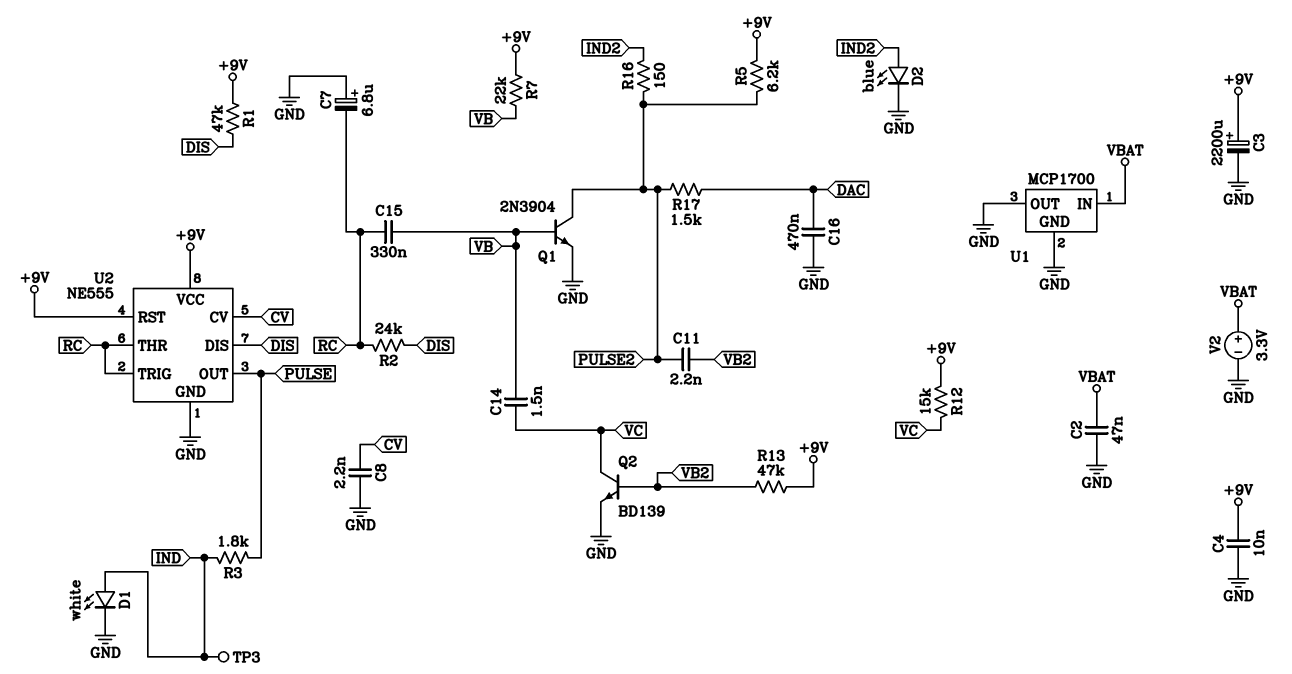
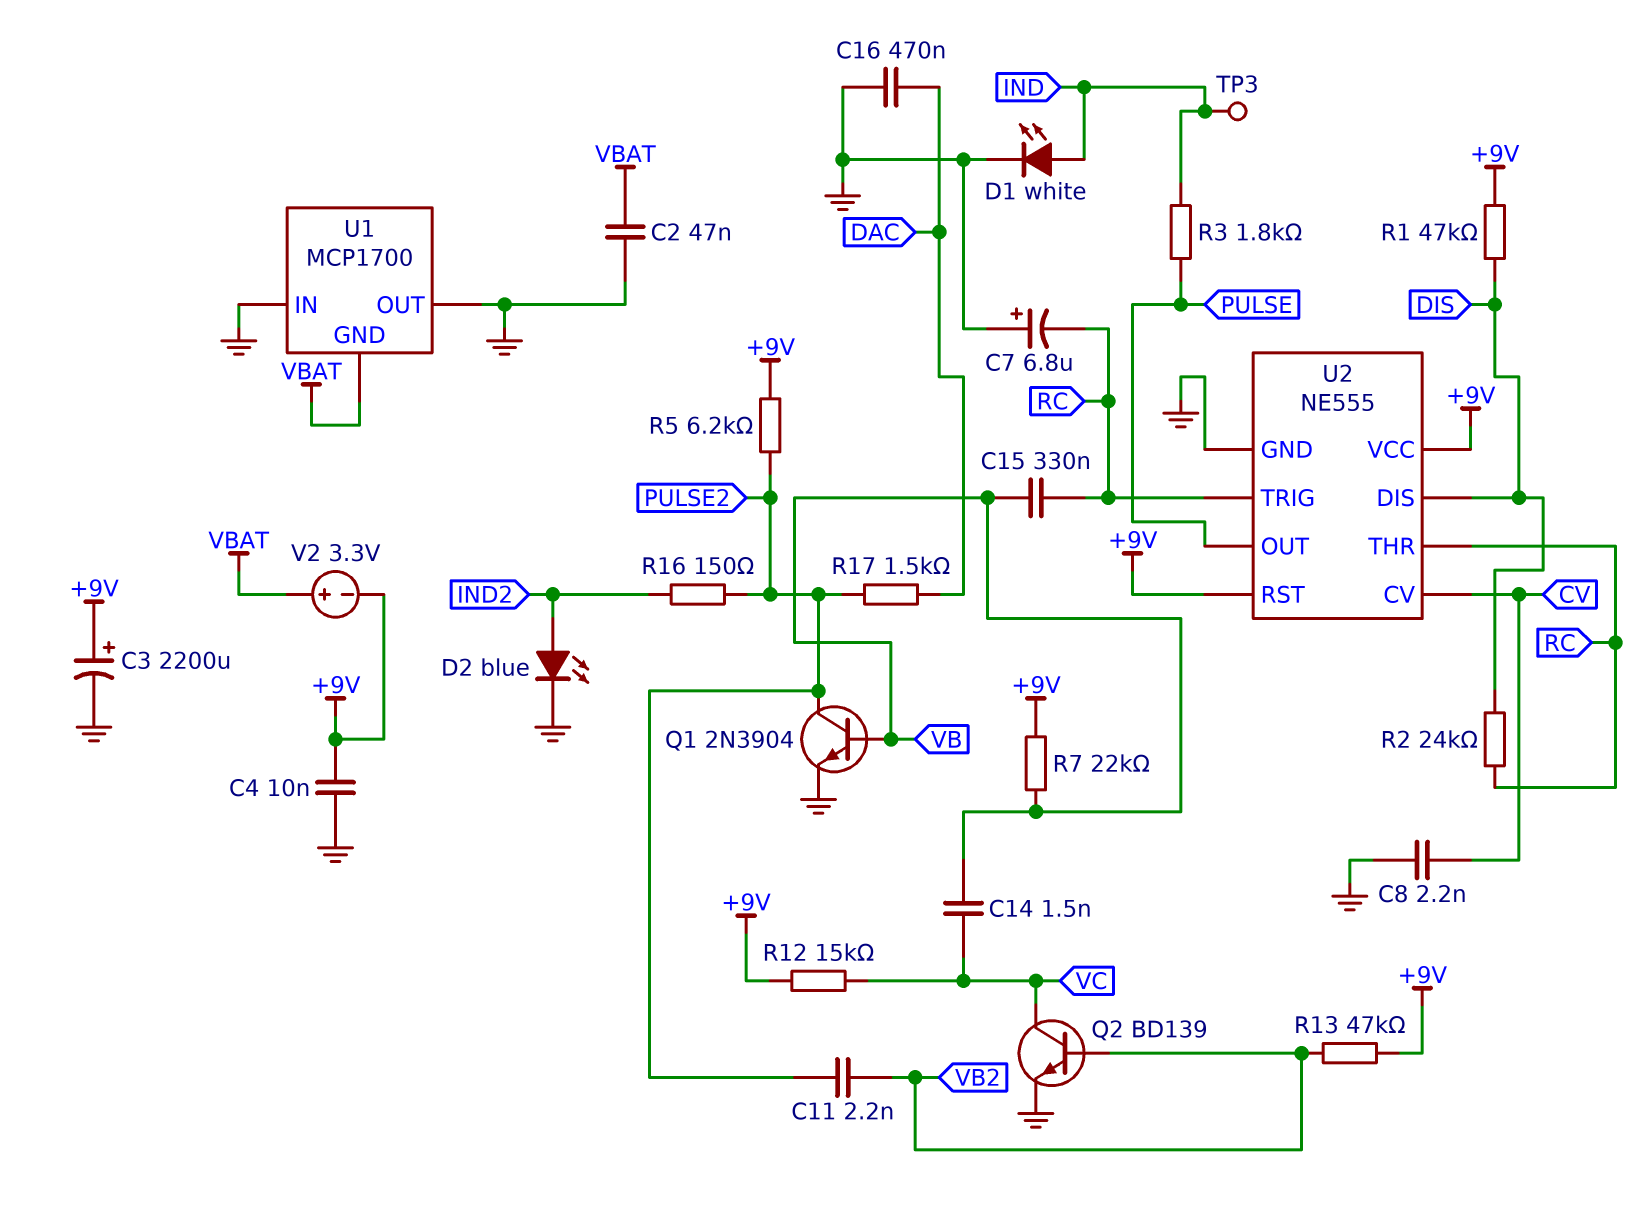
U1 pin GND: GND -> VBAT
U1 pin IN: VBAT -> GND
V2: 3.3V (plus VBAT, minus GND) -> 3.3V (plus VBAT, minus +9V)

